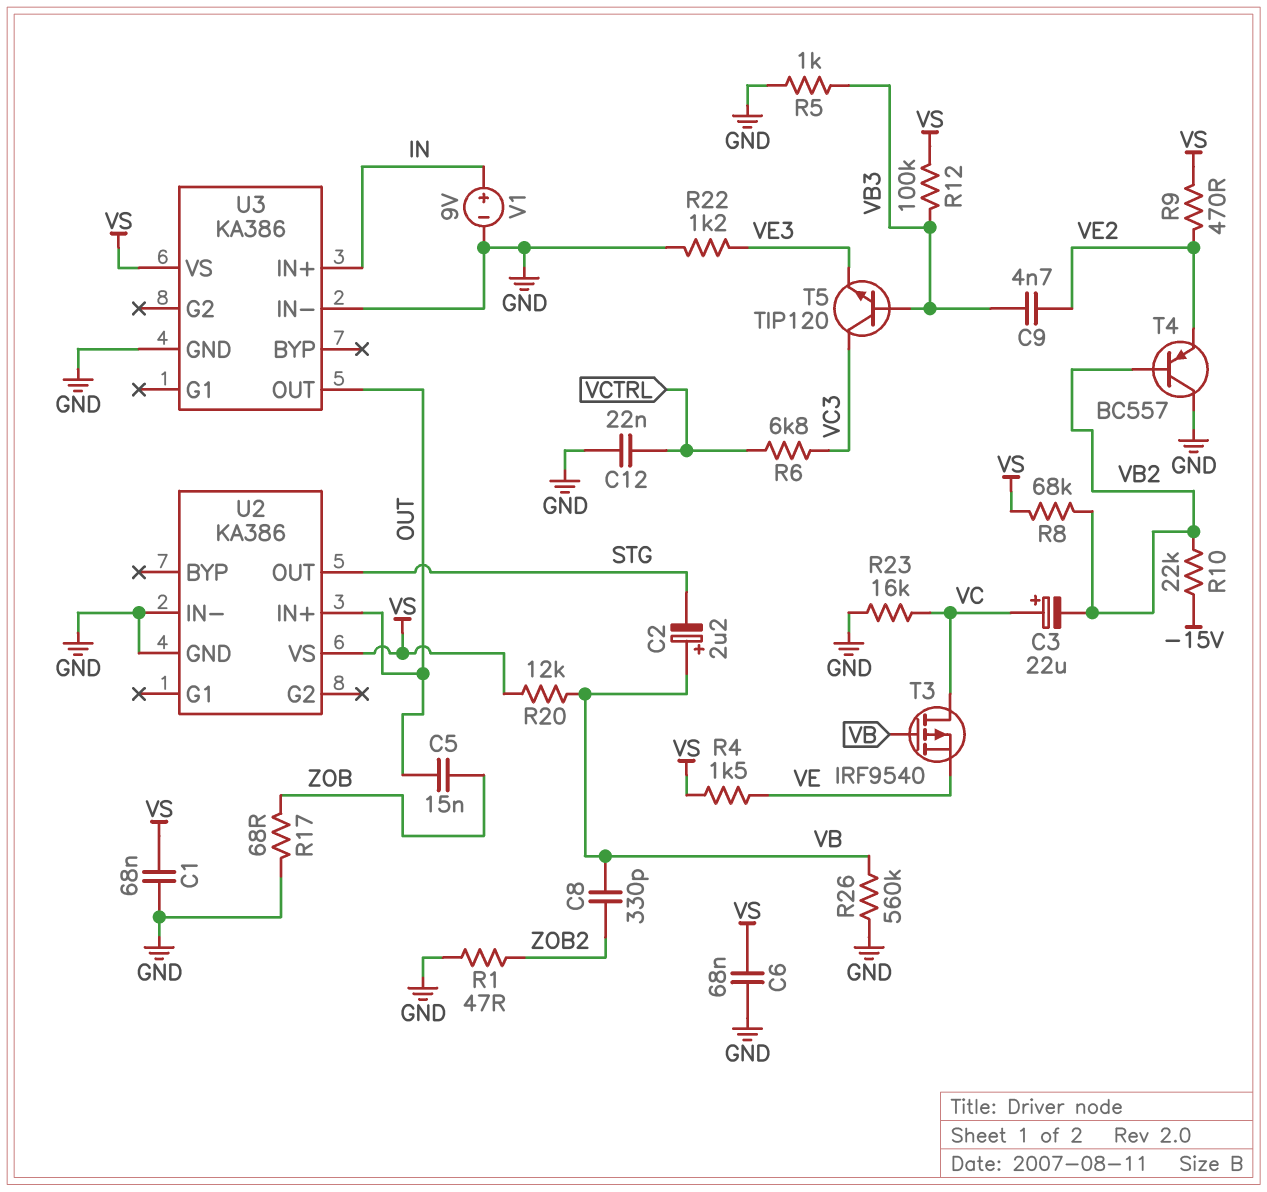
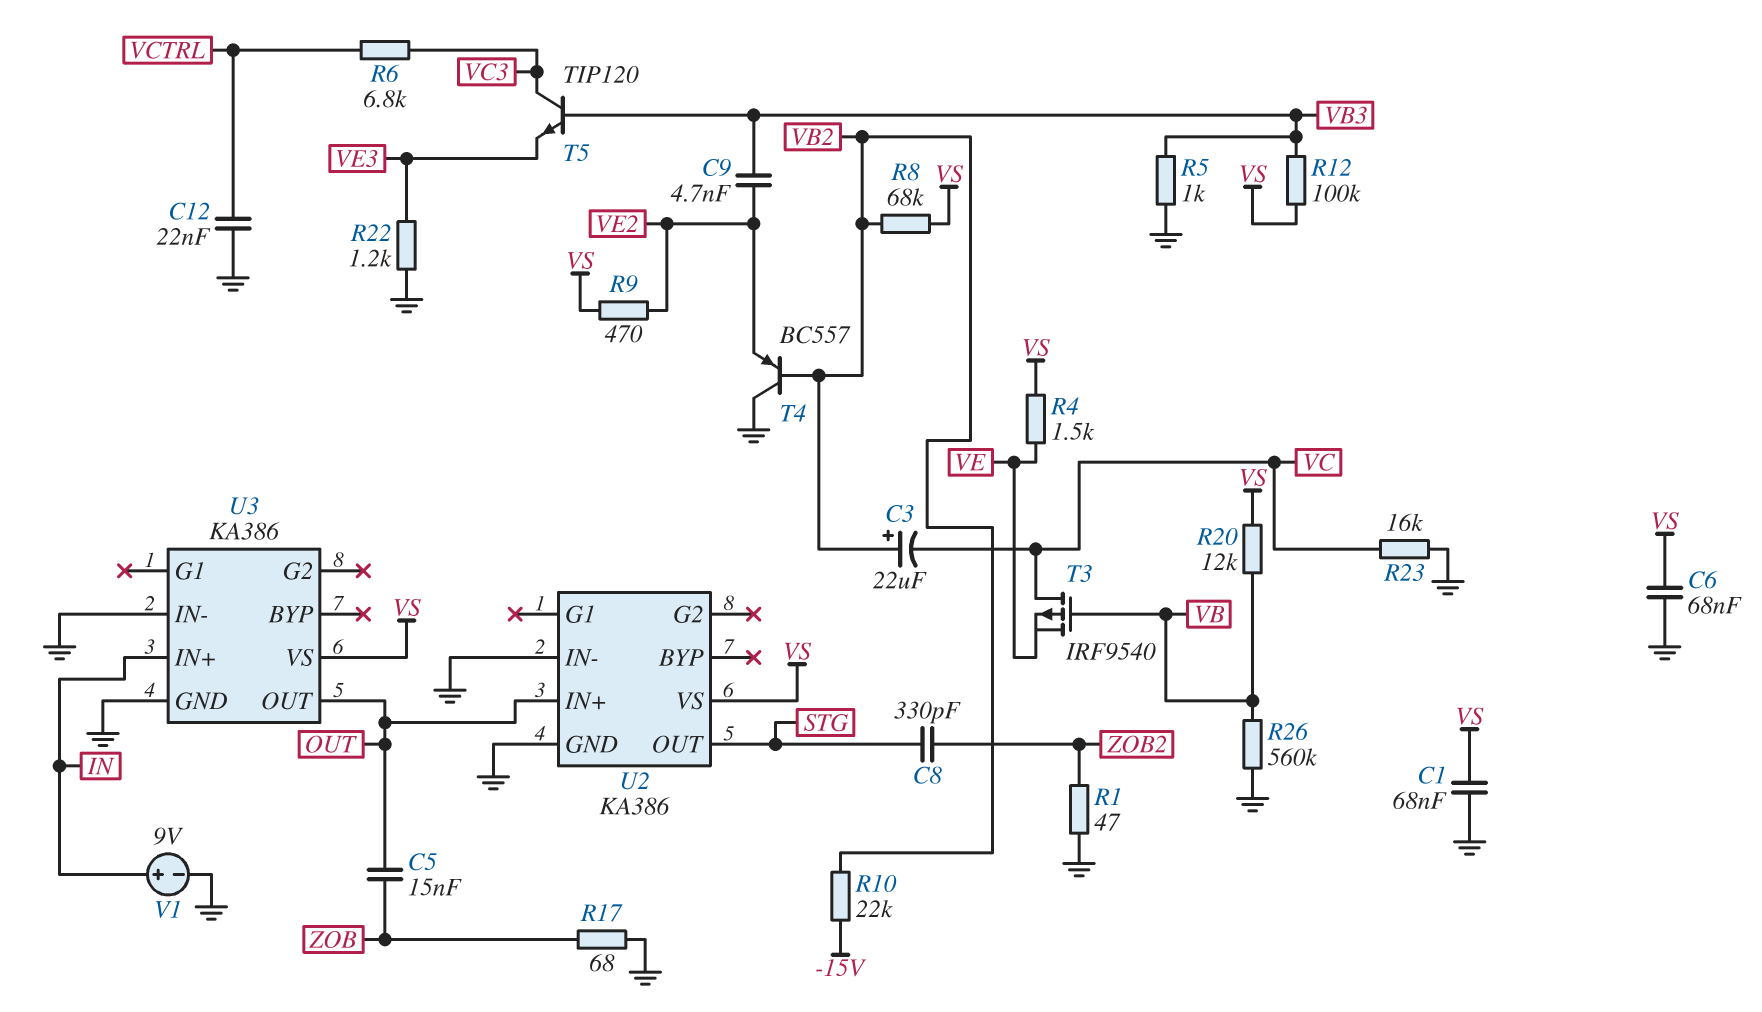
C2: 2.2uF (plus VB, minus STG) -> none
C3: 22uF (plus VC, minus VB2) -> 22uF (plus VB2, minus VC)
C8: 330pF (VB, ZOB2) -> 330pF (STG, ZOB2)

